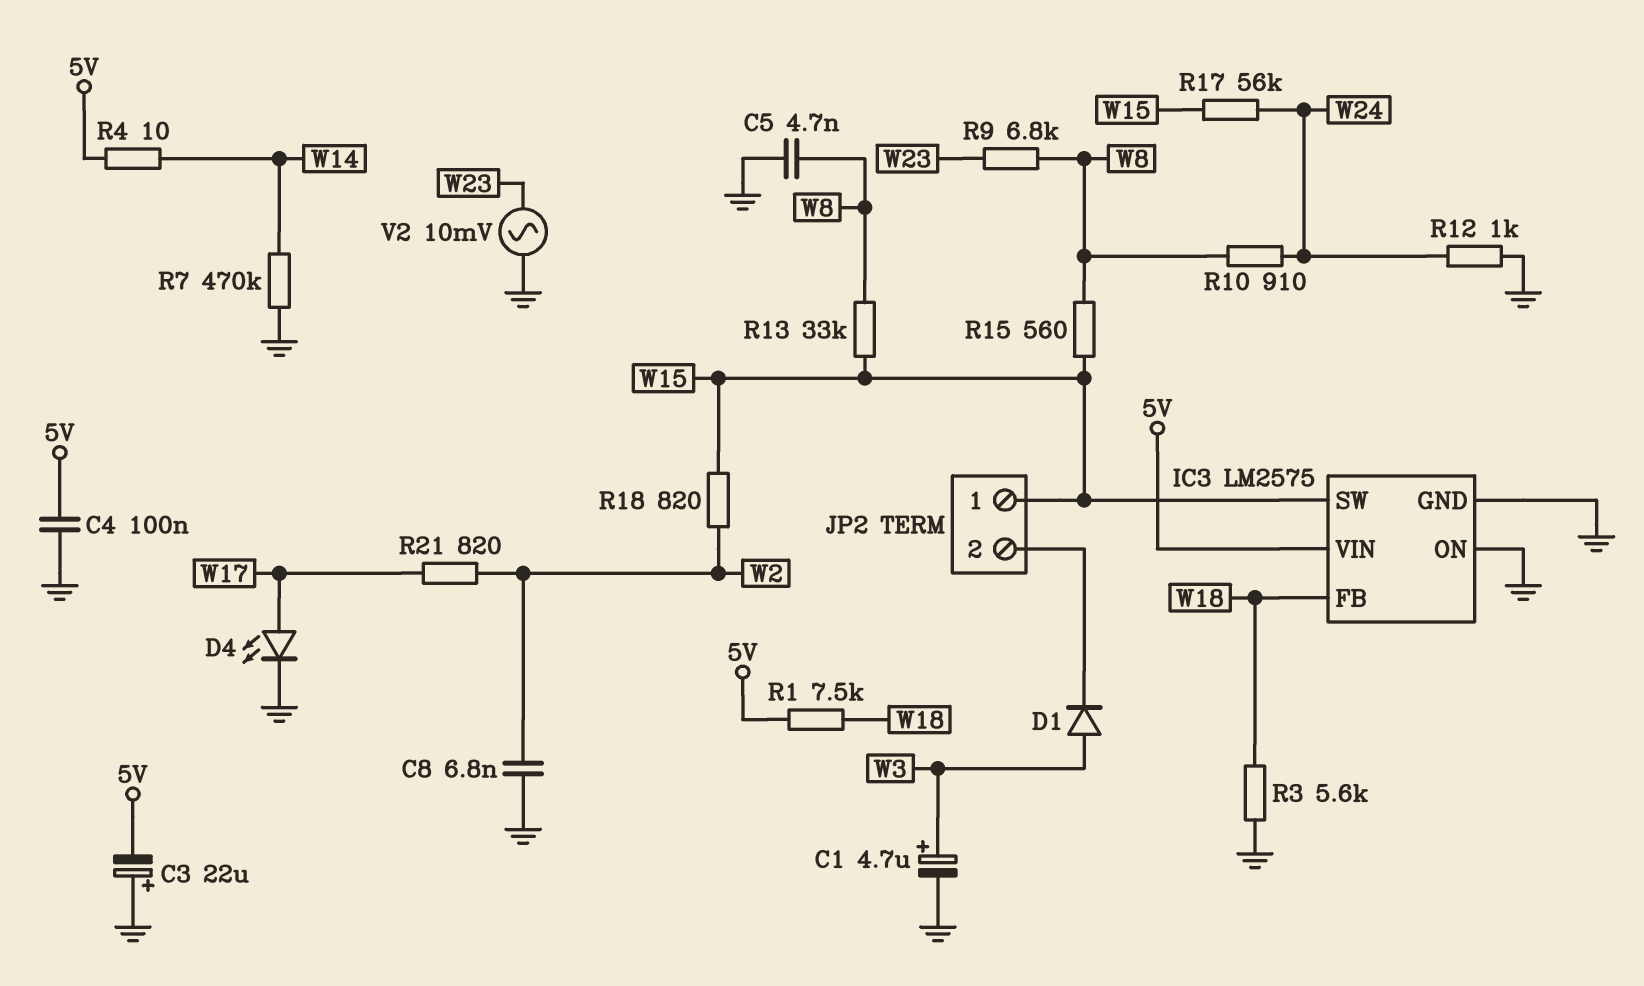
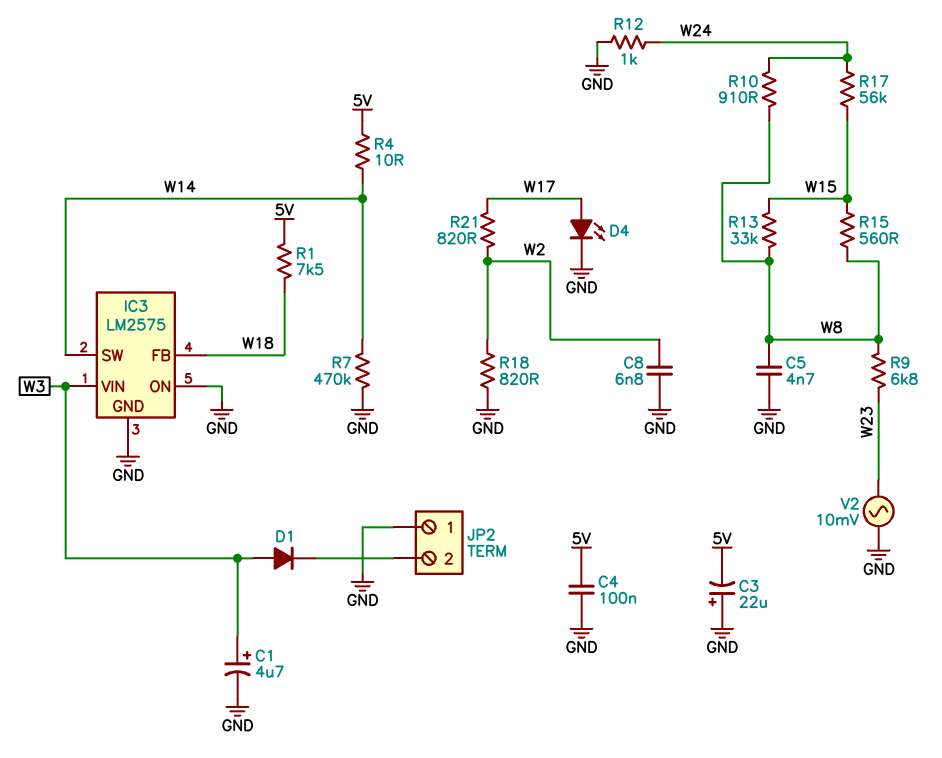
IC3 pin SW: W15 -> W14
IC3 pin VIN: 5V -> W3
JP2 pin 1: W15 -> GND
R3: 5.6k (GND, W18) -> none
R18: 820 (W2, W15) -> 820 (GND, W2)

